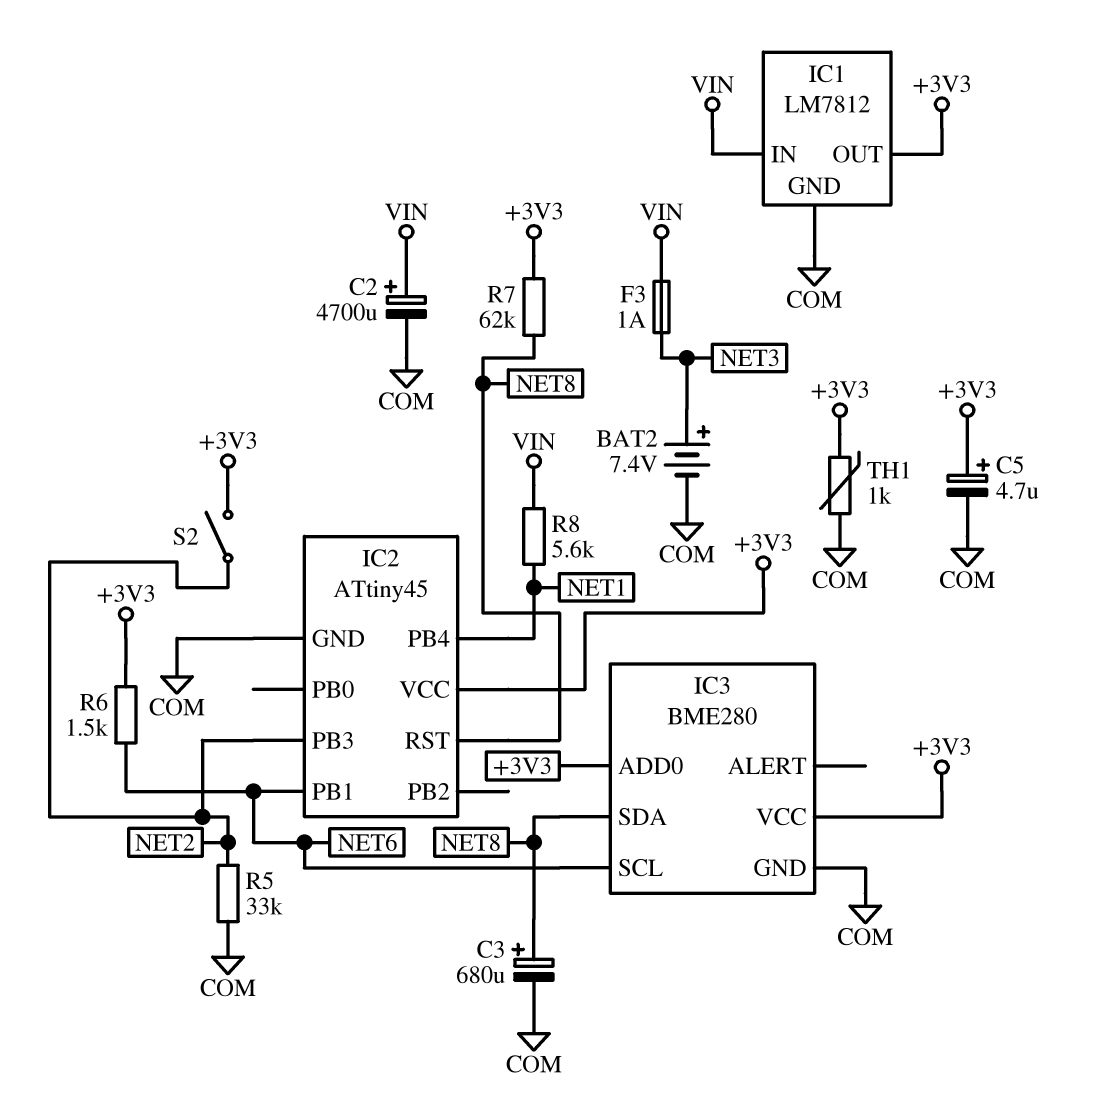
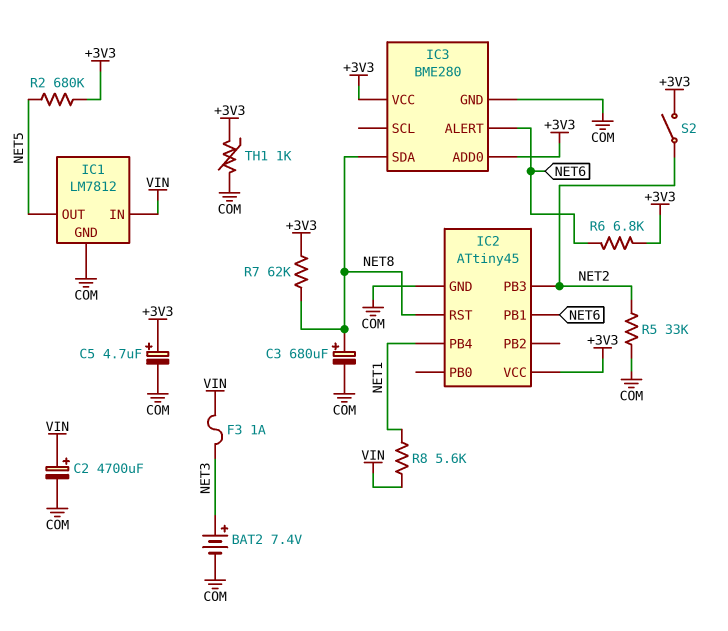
IC1 pin OUT: +3V3 -> NET5
IC3 pin ALERT: none -> NET6
IC3 pin SCL: NET6 -> none
R2: none -> 680k (+3V3, NET5)
R6: 1.5k (+3V3, NET6) -> 6.8k (+3V3, NET6)

